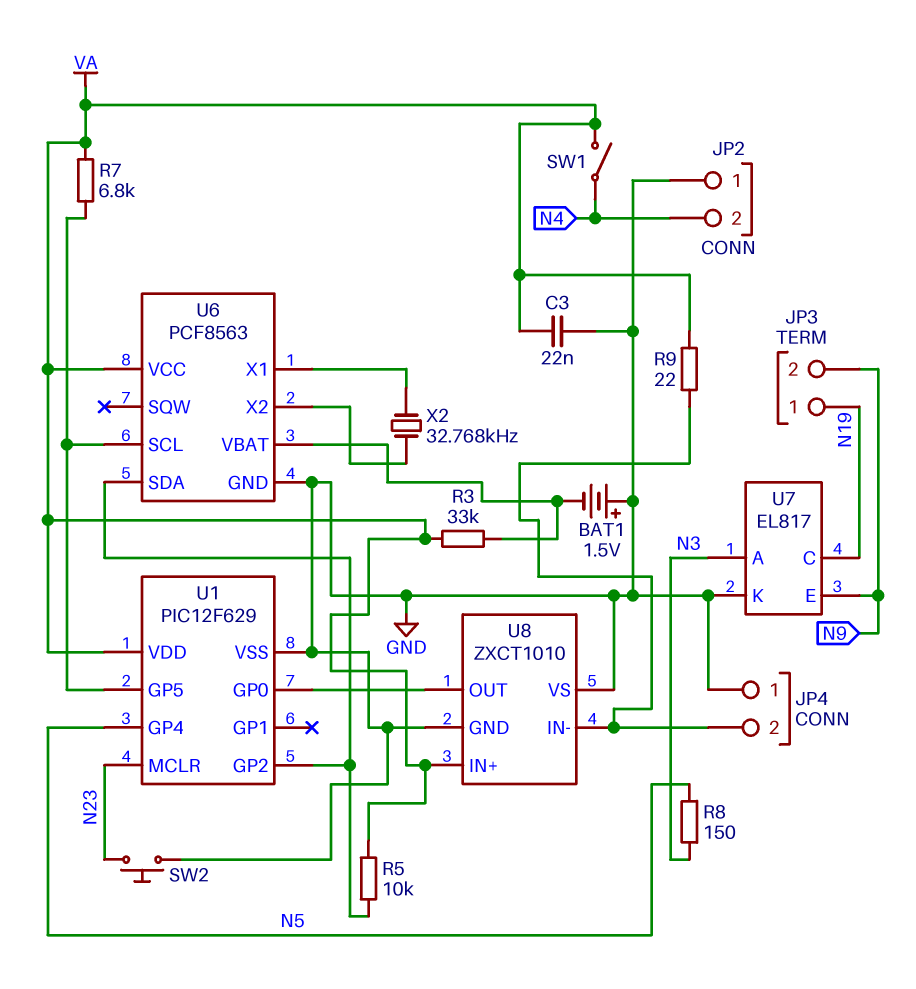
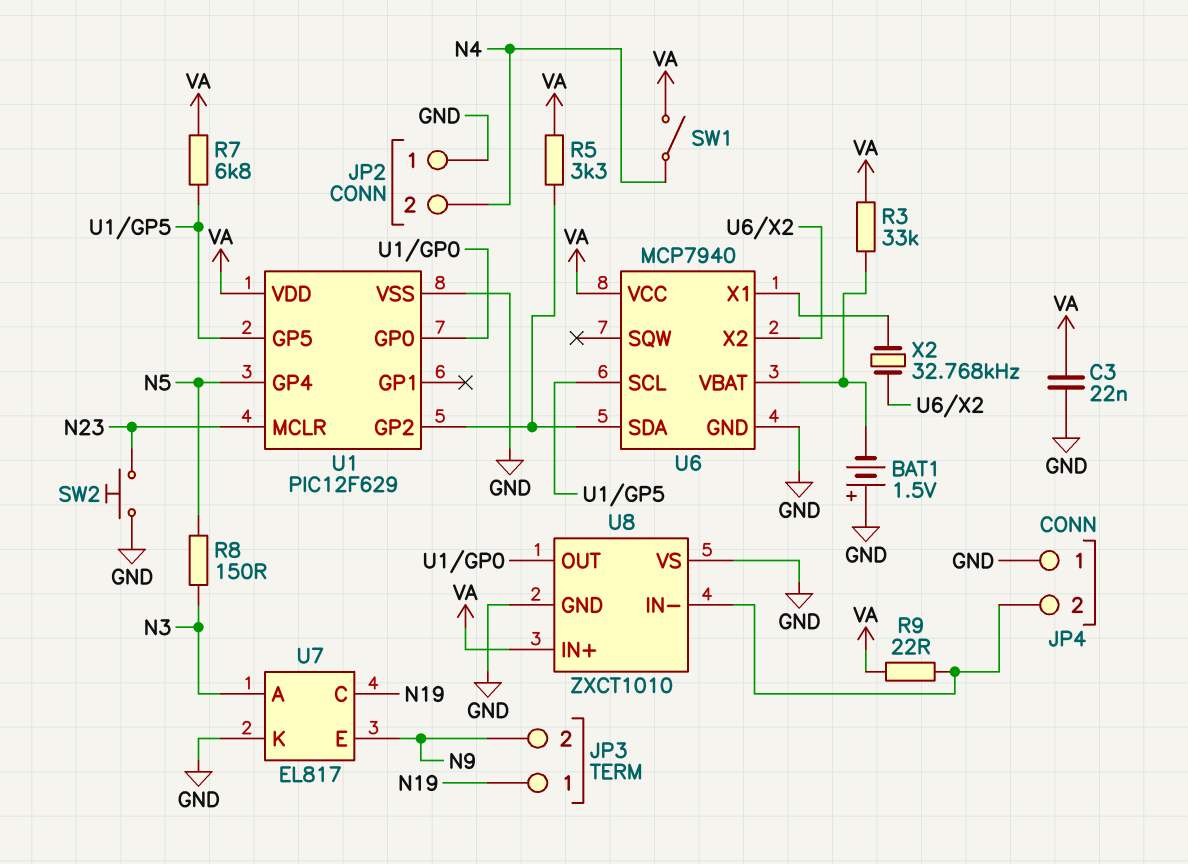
R5: 10k (U1/GP2, VA) -> 3.3k (U1/GP2, VA)
U6: PCF8563 -> MCP7940

